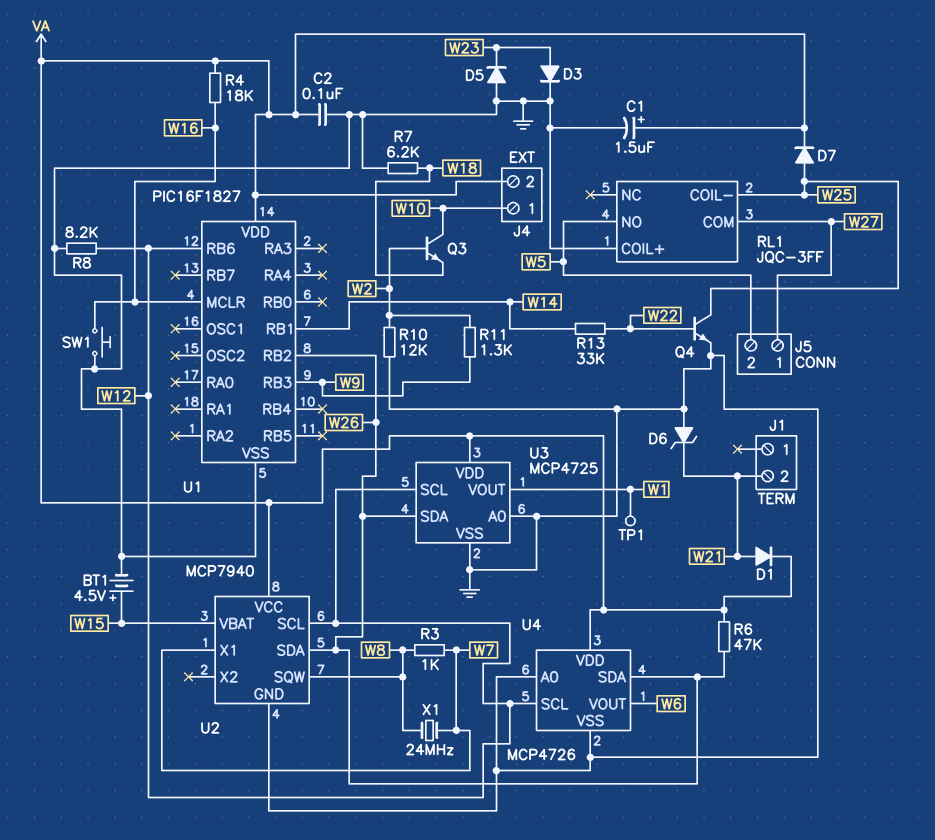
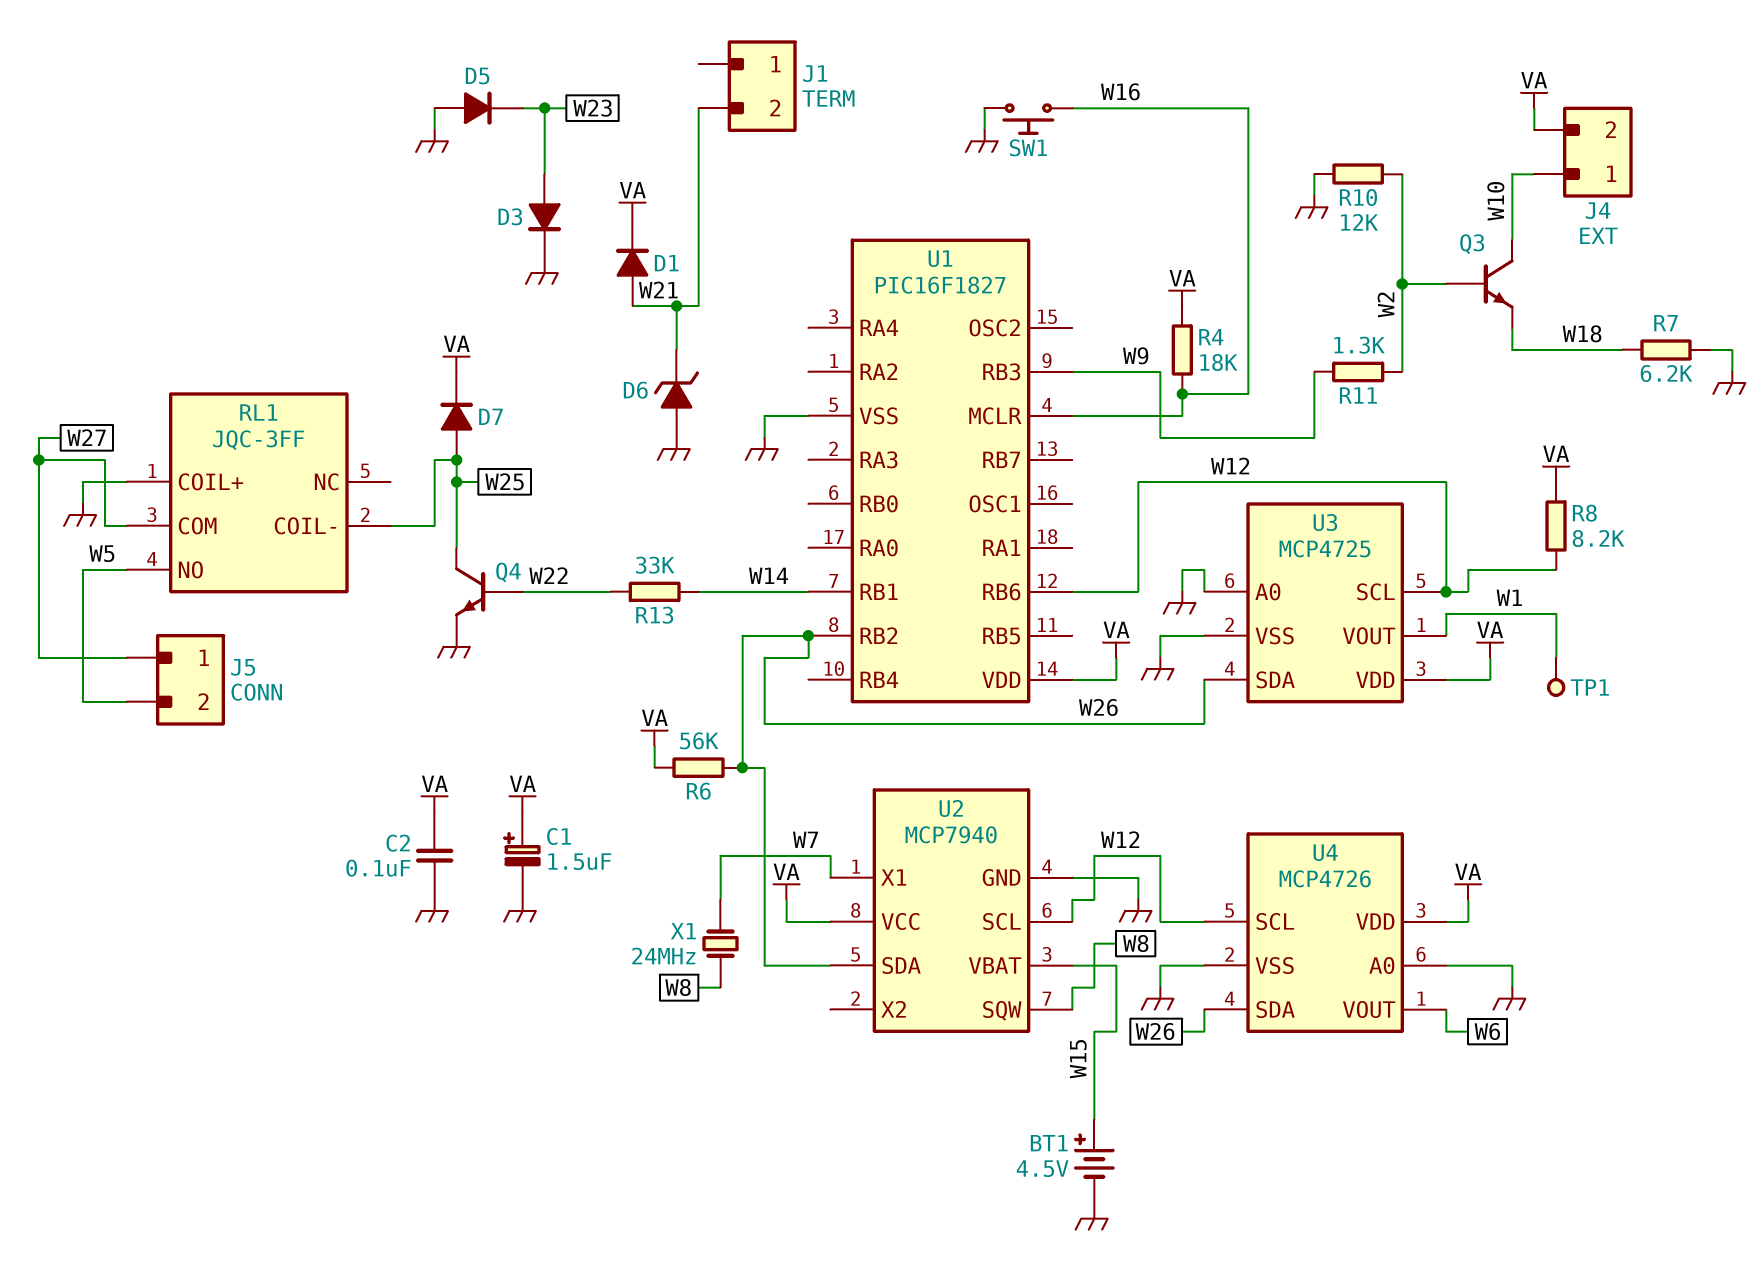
R3: 1k (W7, W8) -> none
R6: 47k (VA, W26) -> 56k (VA, W26)
R8: 8.2k (GND, W12) -> 8.2k (VA, W12)

